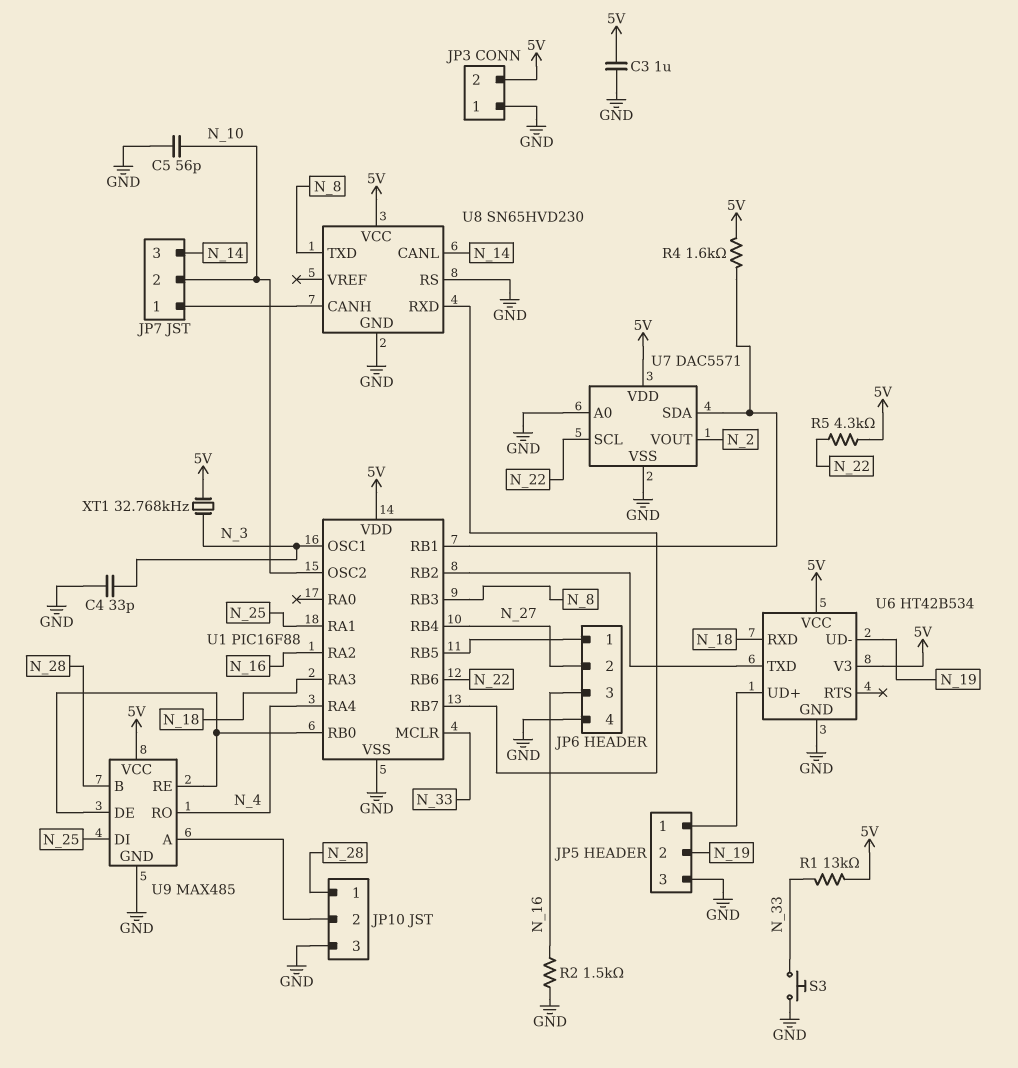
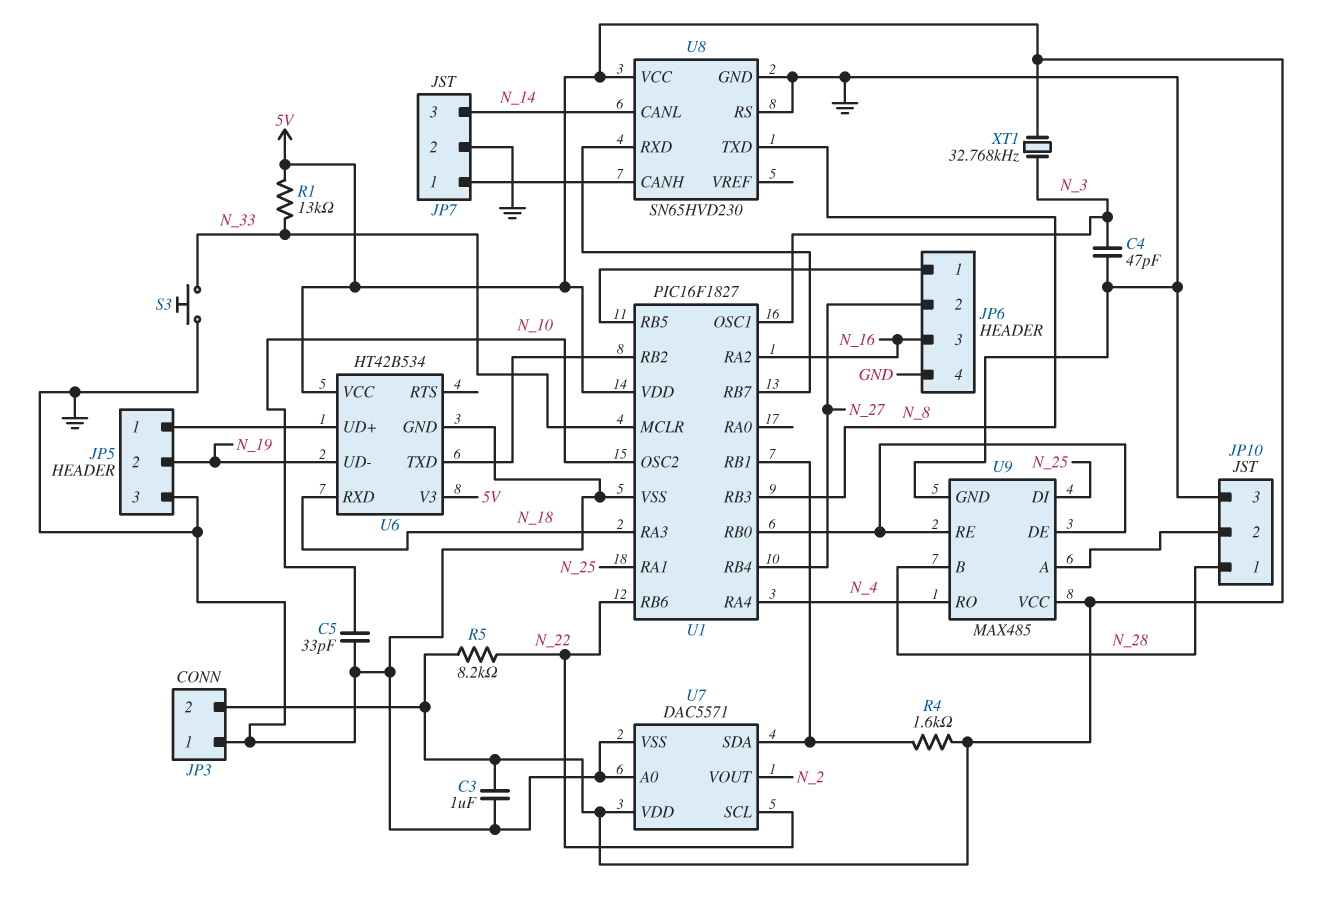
C4: 33pF (GND, N_3) -> 47pF (GND, N_3)
C5: 56pF (GND, N_10) -> 33pF (GND, N_10)
JP7 pin 2: N_10 -> GND
R2: 1.5k (GND, N_16) -> none
R5: 4.3k (5V, N_22) -> 8.2k (5V, N_22)
U1: PIC16F88 -> PIC16F1827

